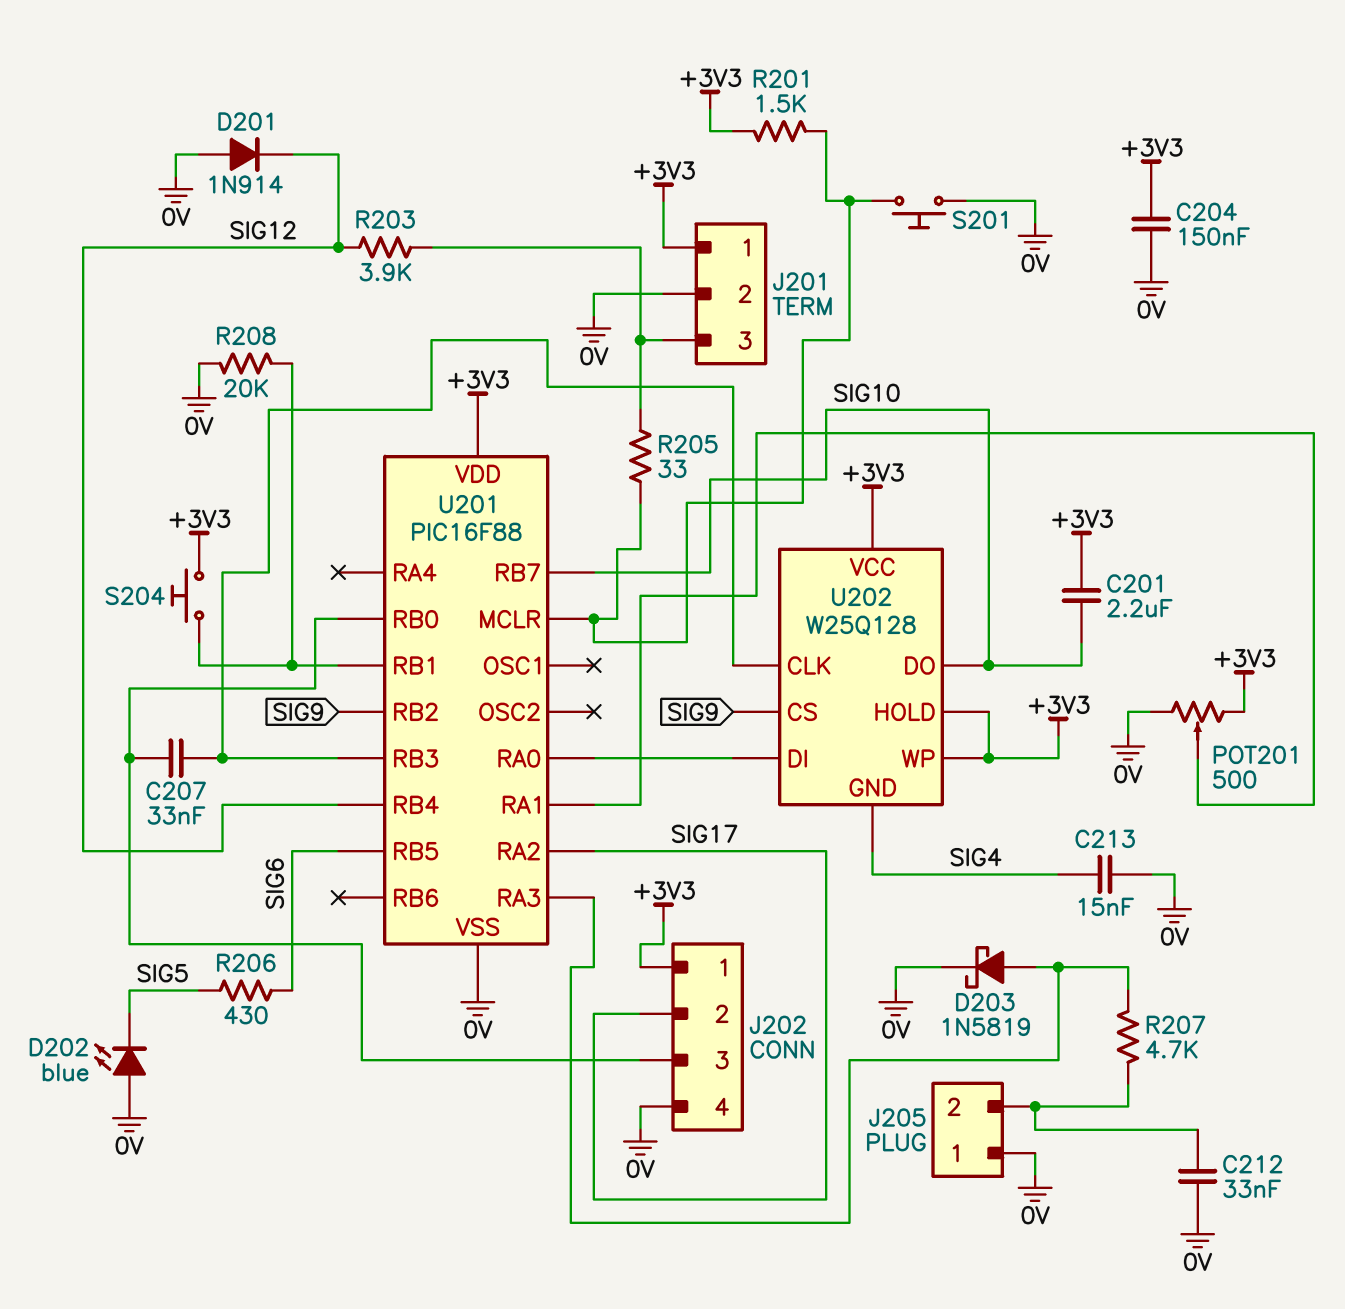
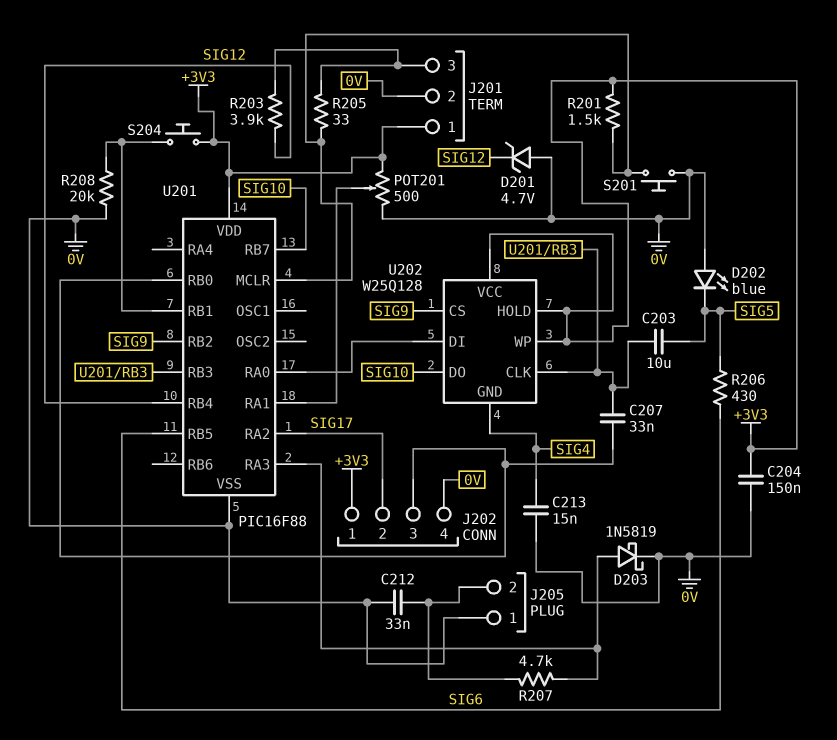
C201: 2.2uF (+3V3, SIG10) -> none
C203: none -> 10uF (SIG5, U201/RB3)
D201: diode 1N914 (A 0V, K SIG12) -> zener 4.7V (A 0V, K SIG12)

